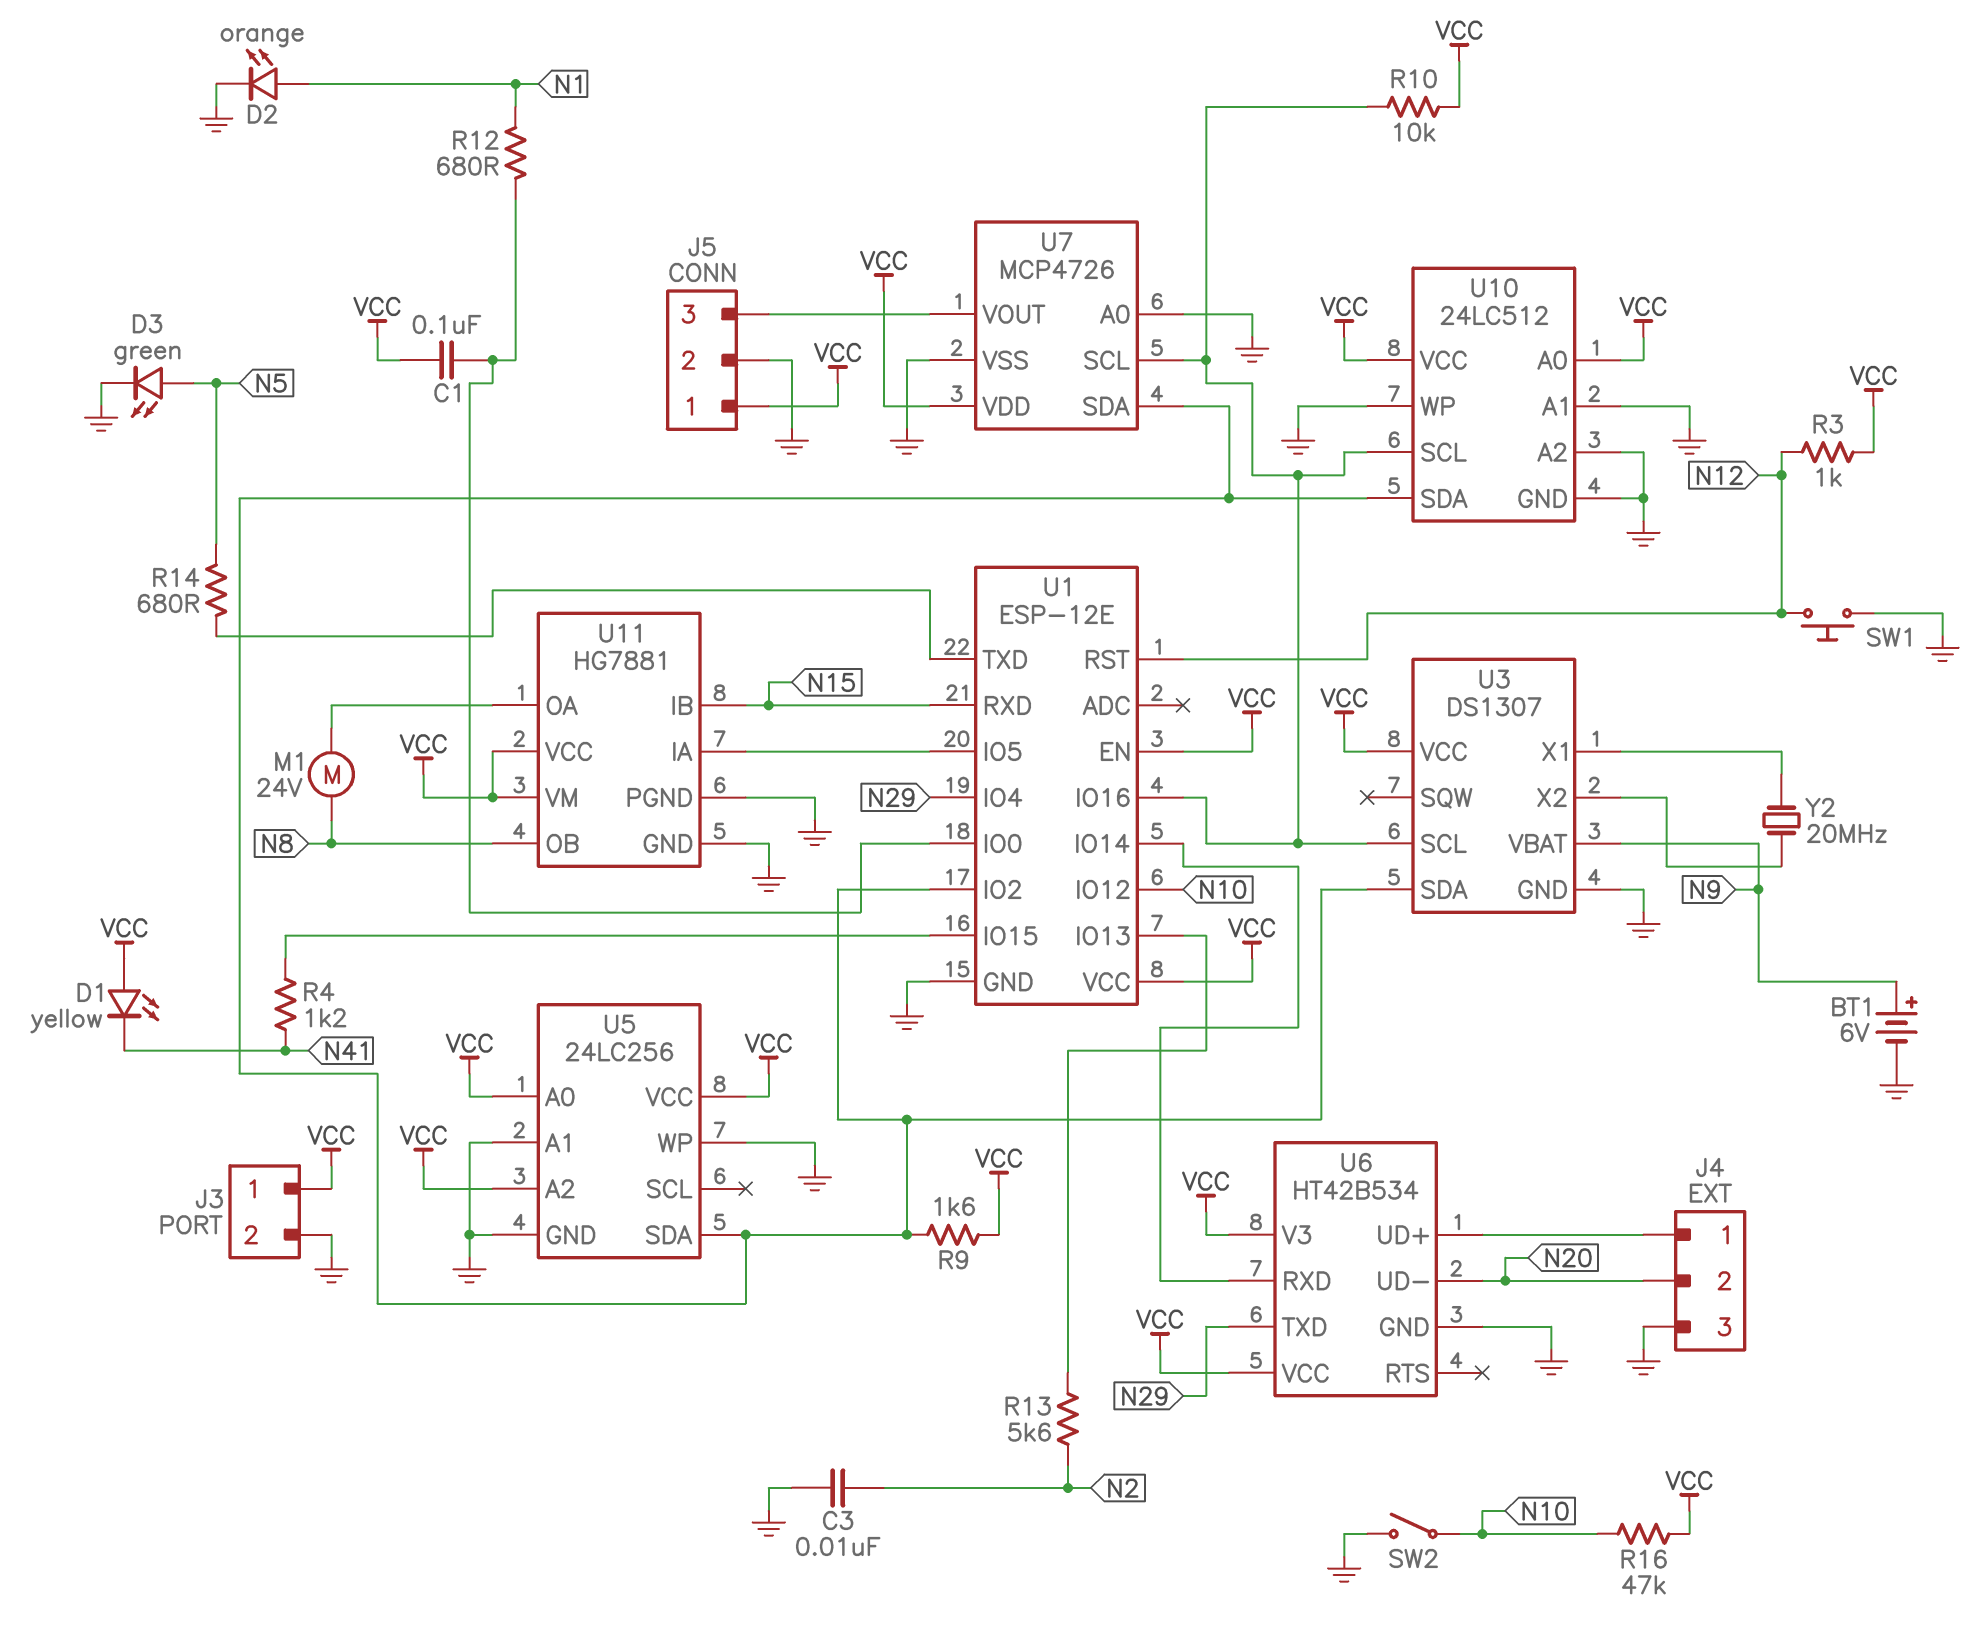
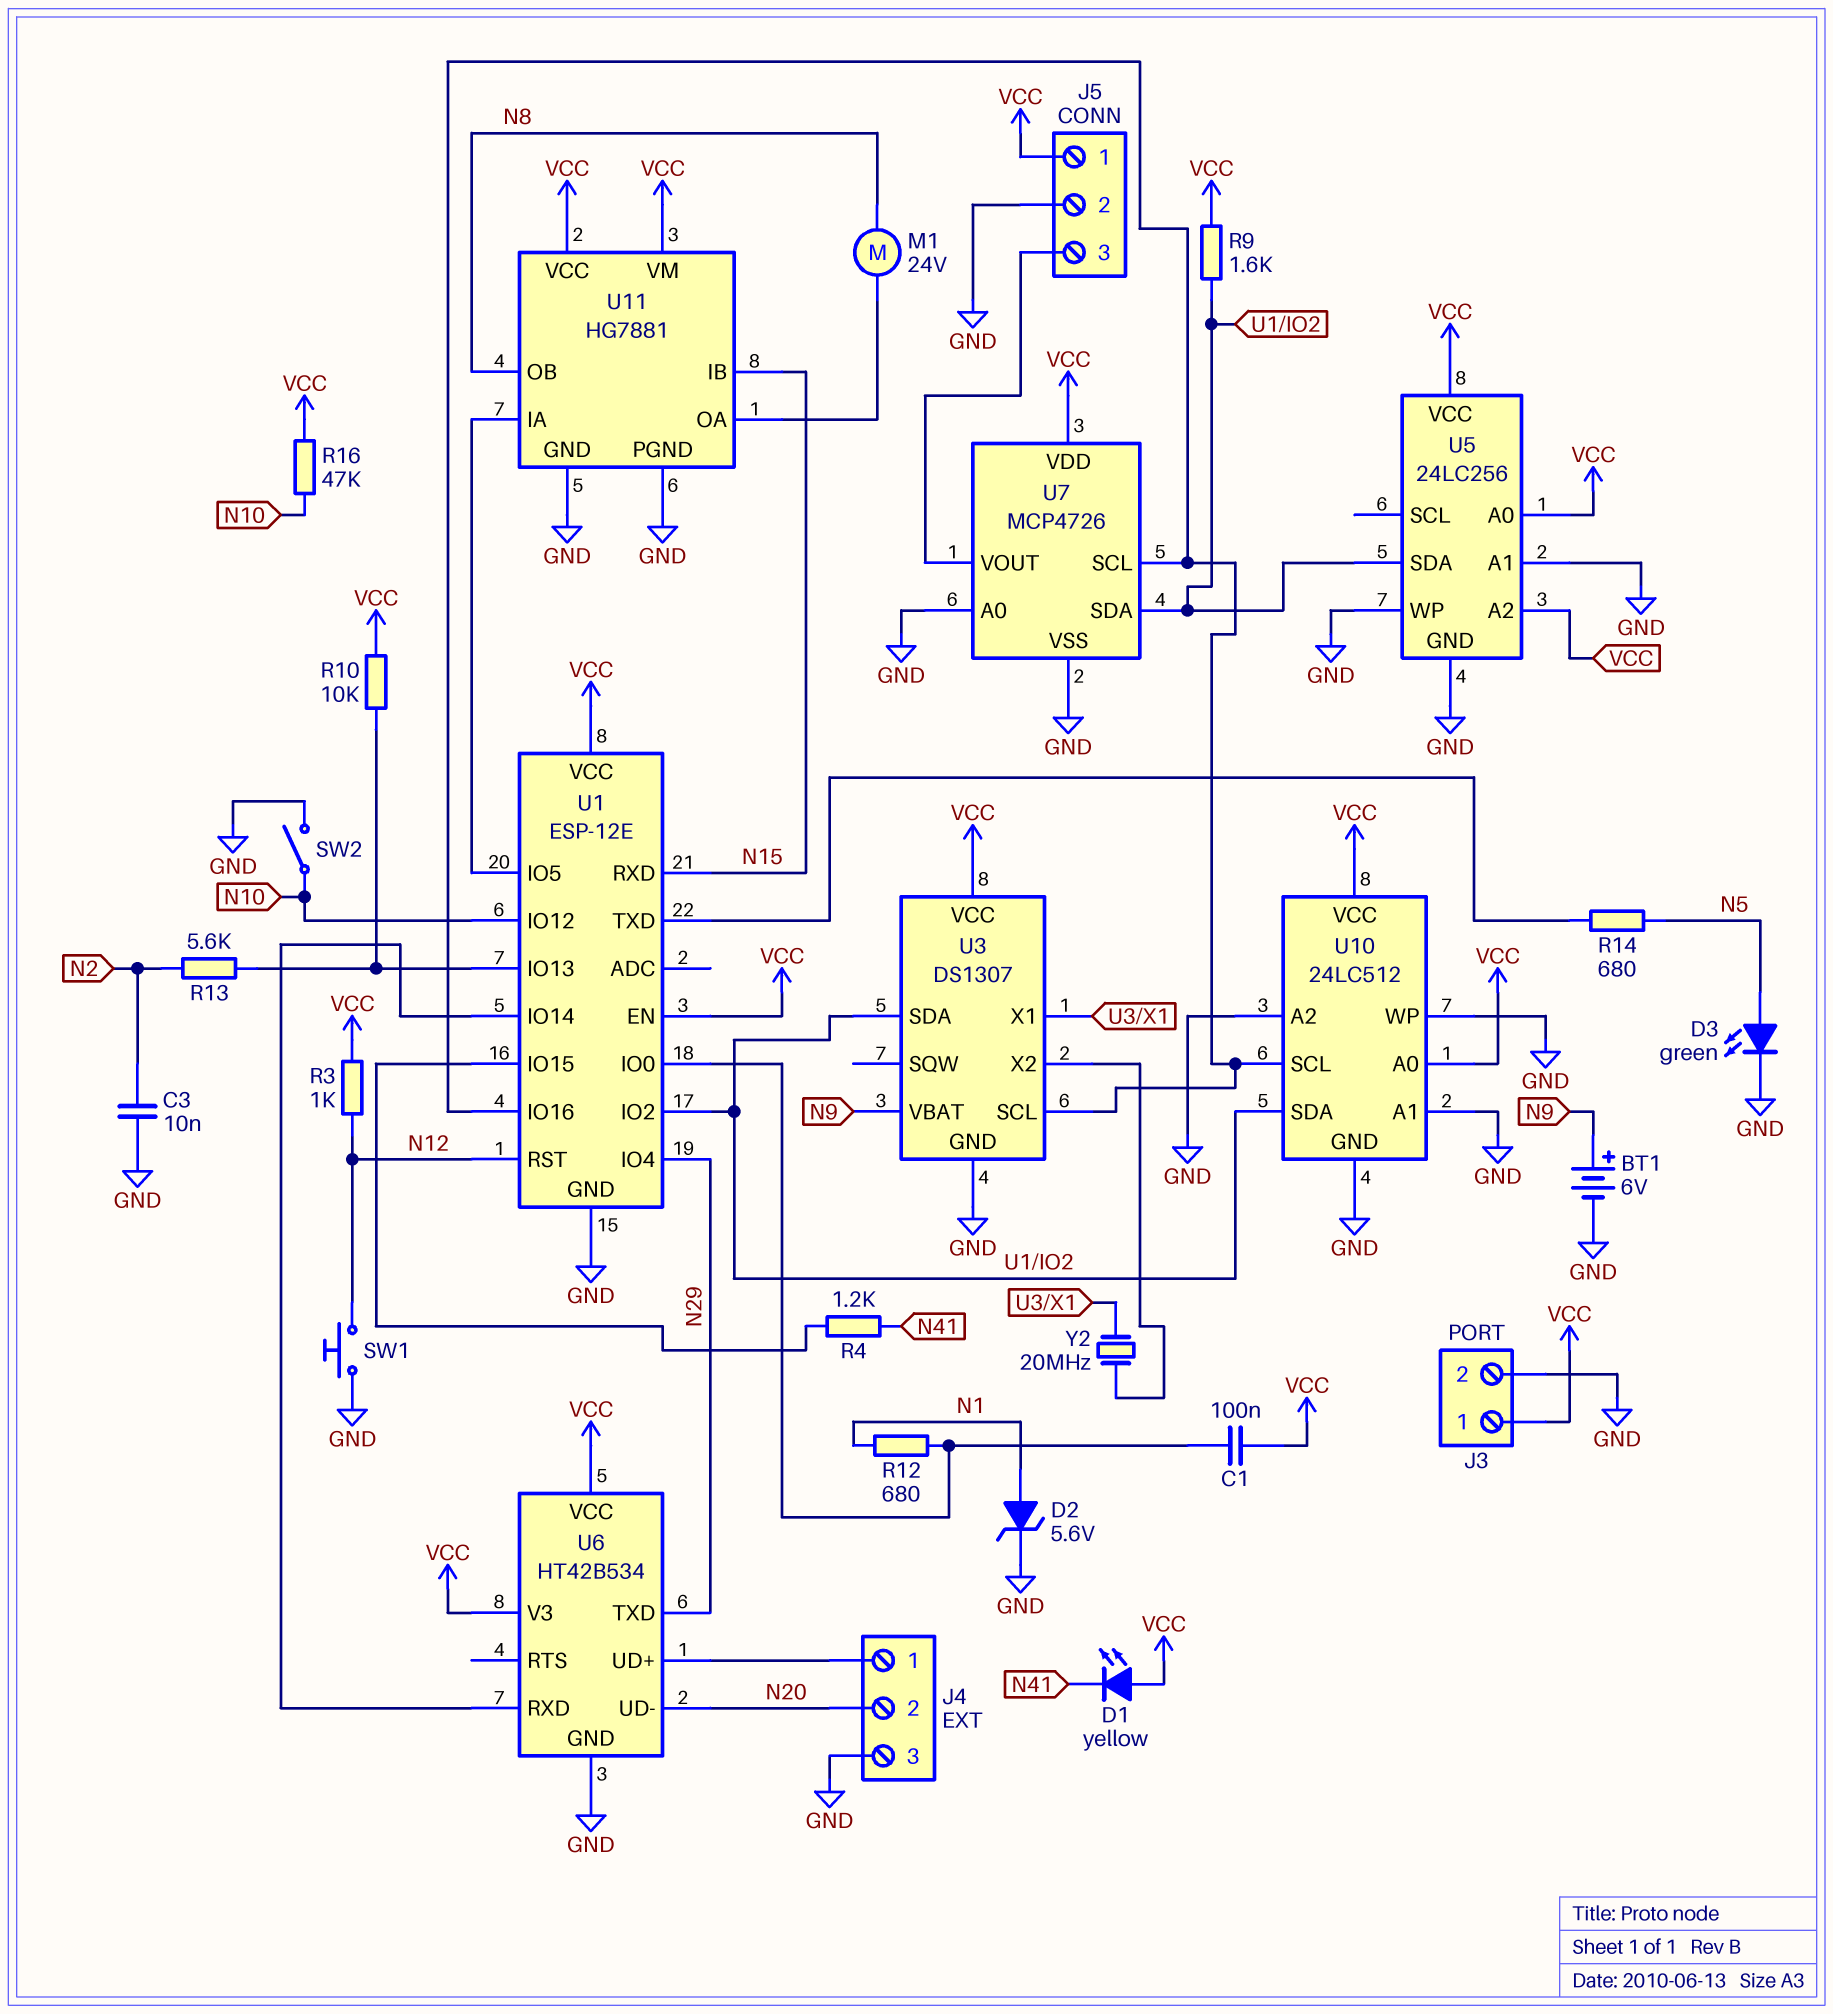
D2: LED orange (A N1, K GND) -> zener 5.6V (A N1, K GND)
R10: 10k (U1/IO16, VCC) -> 10k (U1/IO13, VCC)

